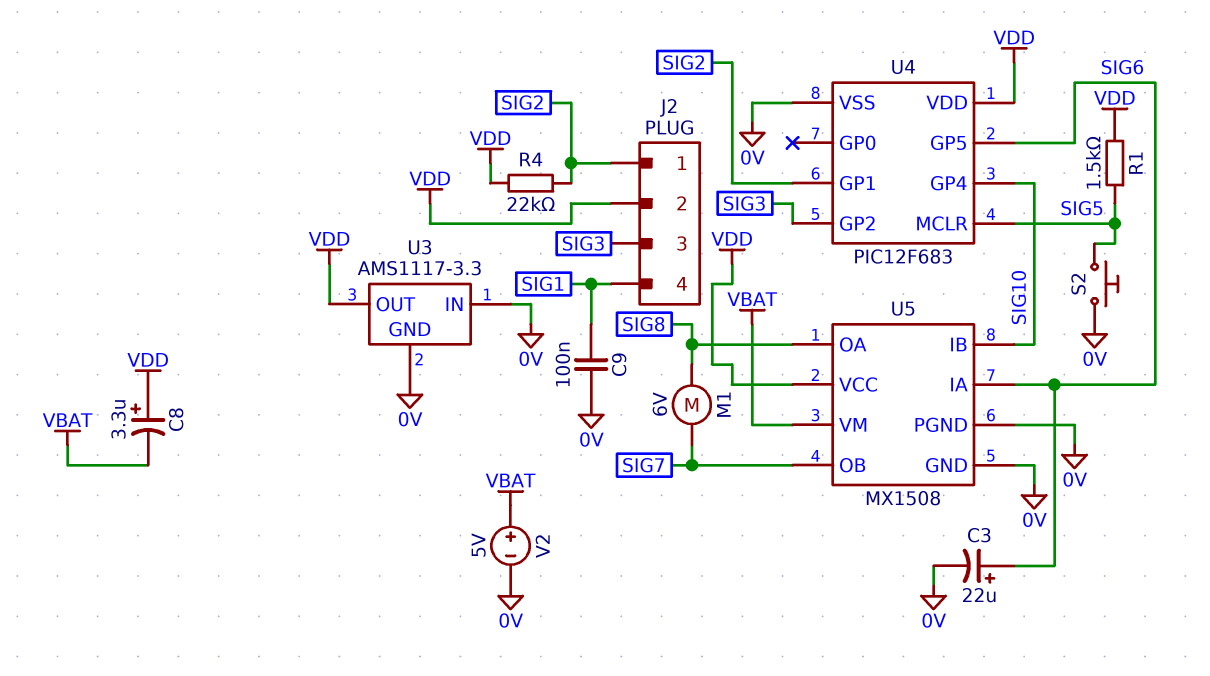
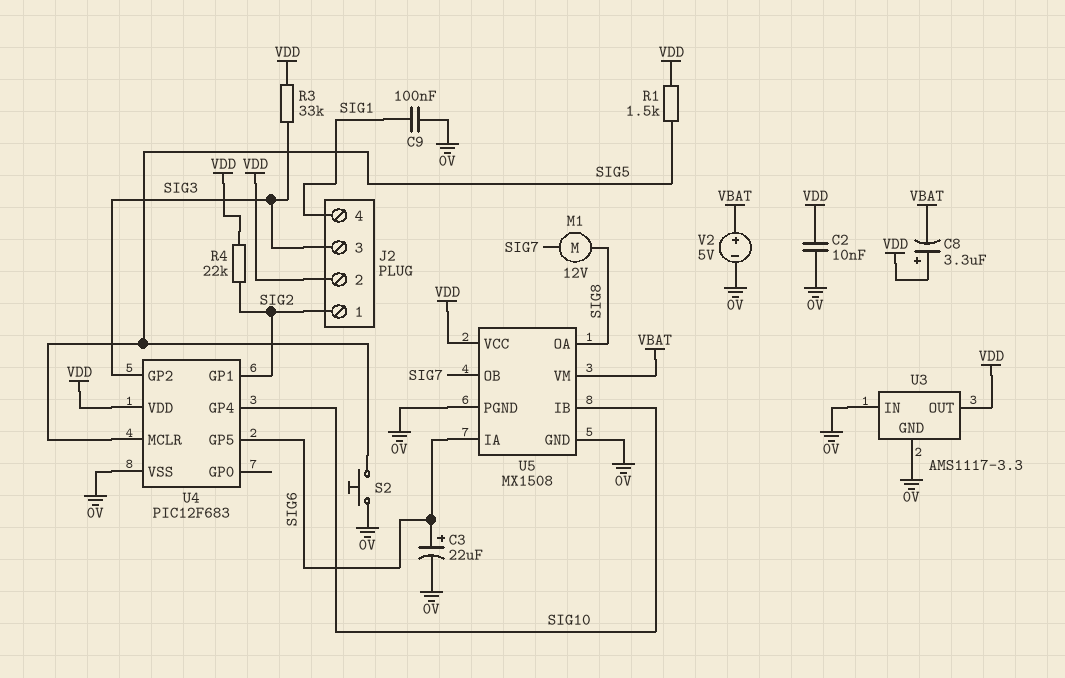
C2: none -> 10nF (0V, VDD)
M1: motor 6V (SIG7, SIG8) -> motor 12V (SIG7, SIG8)
R3: none -> 33k (SIG3, VDD)

